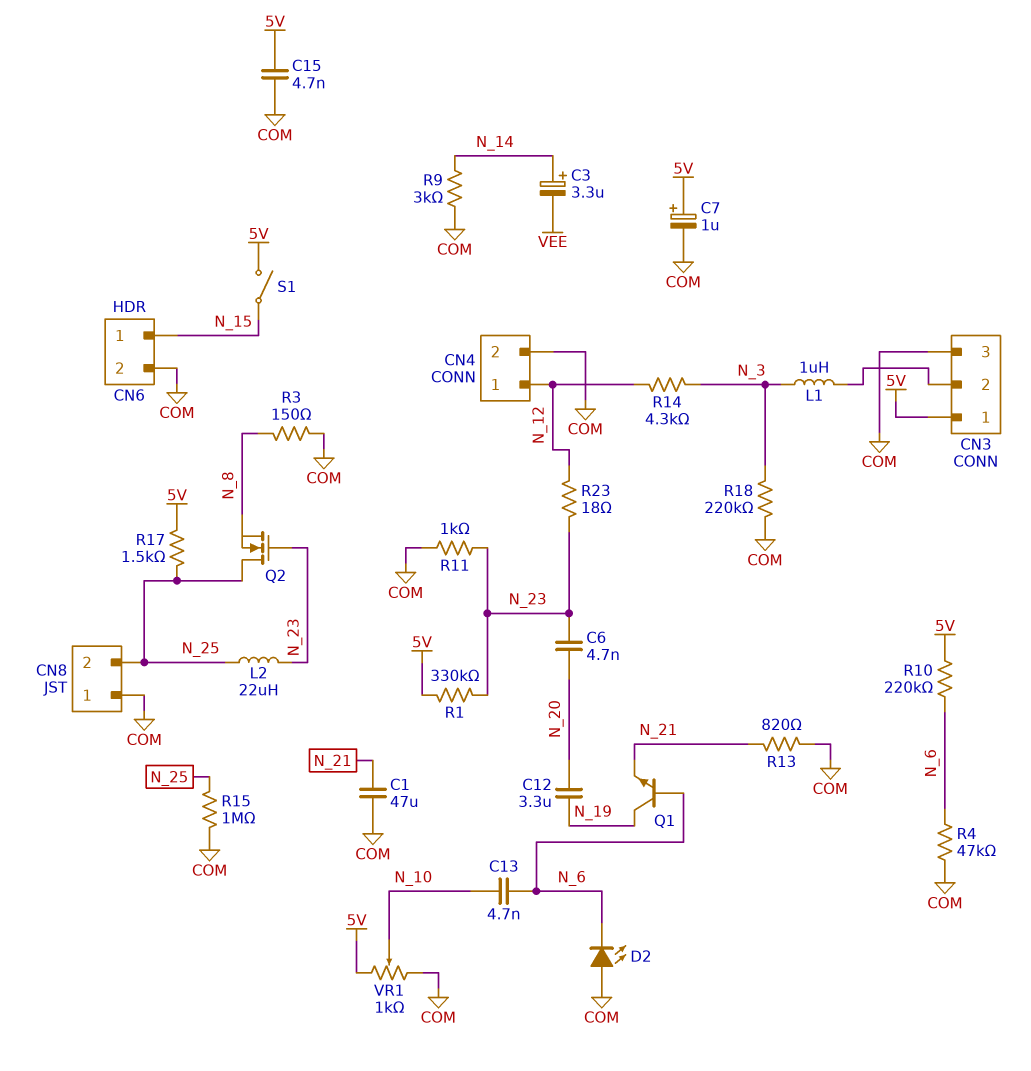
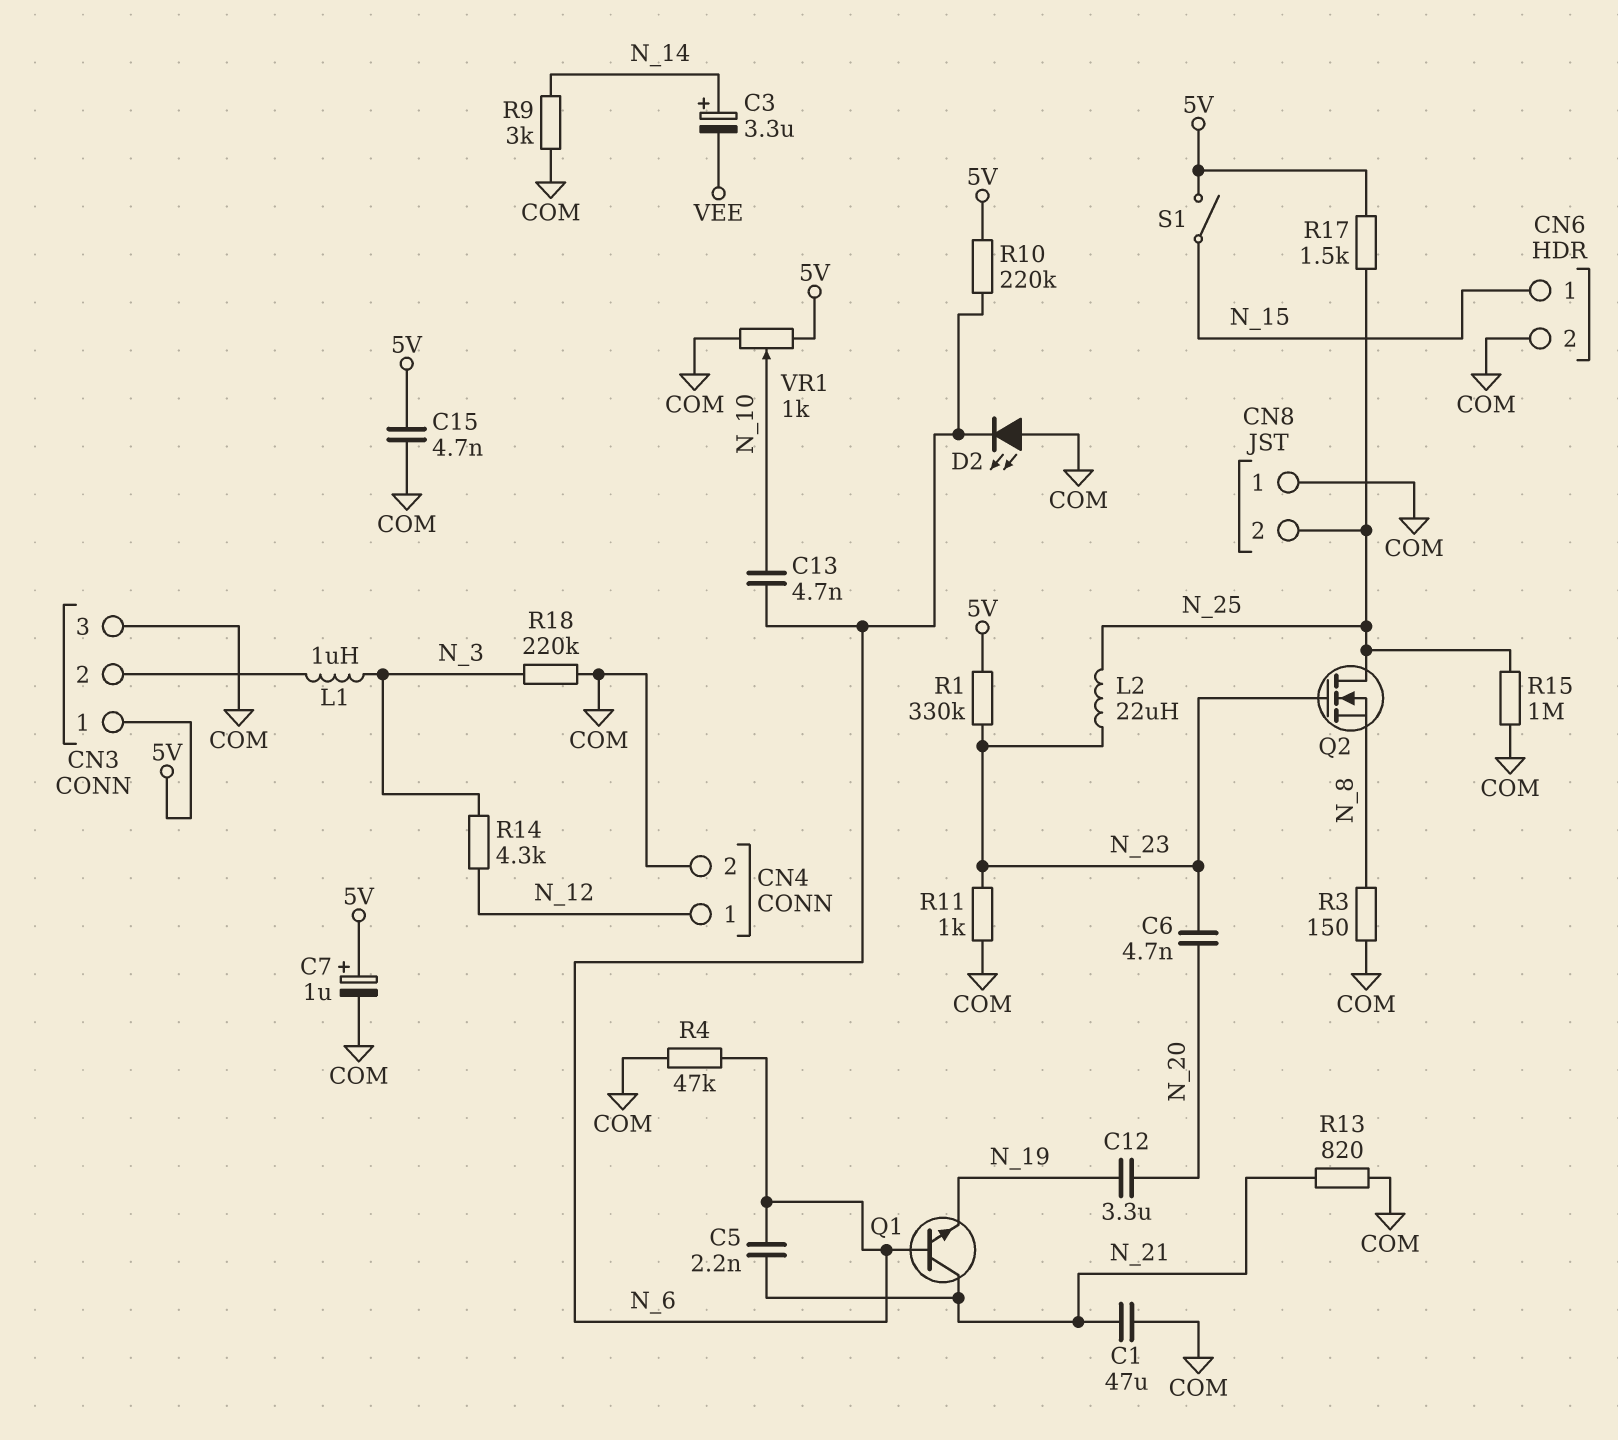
C5: none -> 2.2nF (N_6, N_21)
Q1: NPN (B N_6, C N_19, E N_21) -> NPN (B N_6, C N_21, E N_19)
R23: 18 (N_12, N_23) -> none

